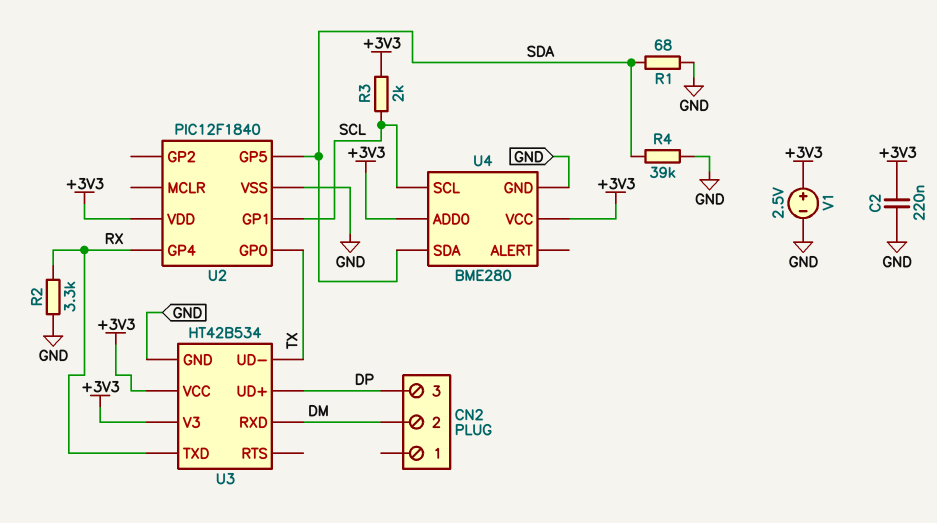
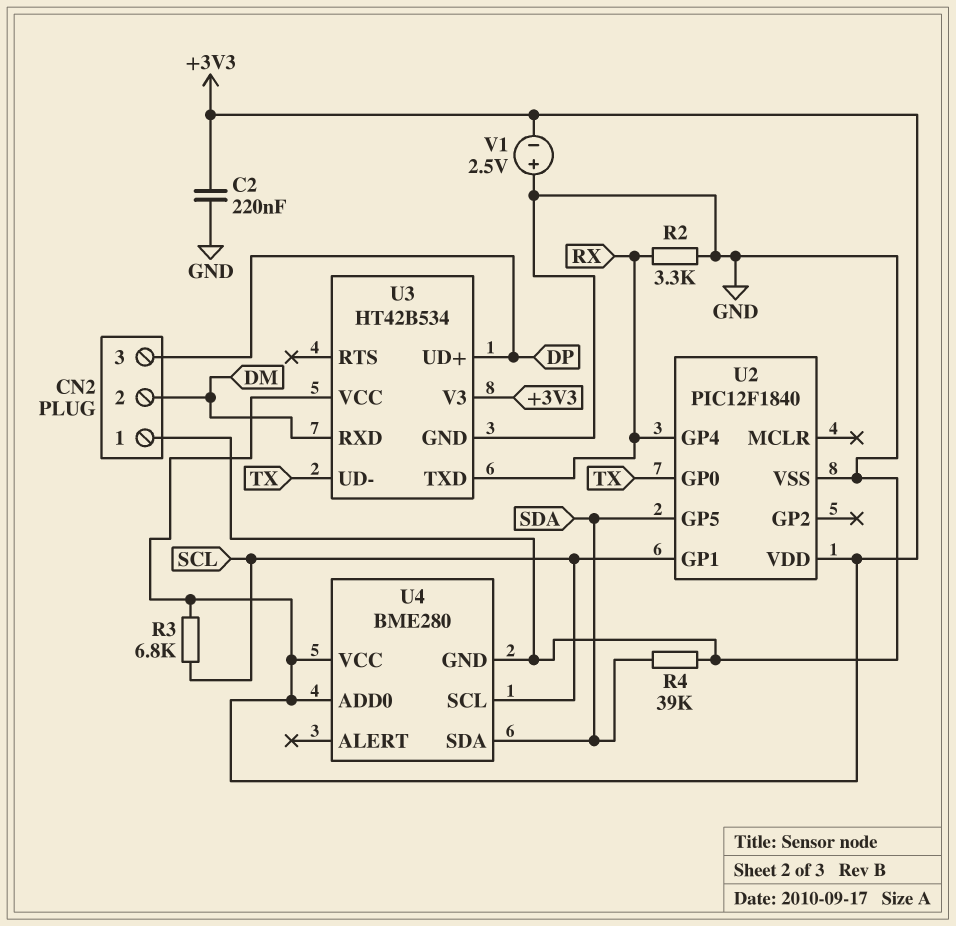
CN2 pin 1: none -> GND
R1: 68 (GND, SDA) -> none
R3: 2k (+3V3, SCL) -> 6.8k (+3V3, SCL)
V1: 2.5V (plus +3V3, minus GND) -> 2.5V (plus GND, minus +3V3)

